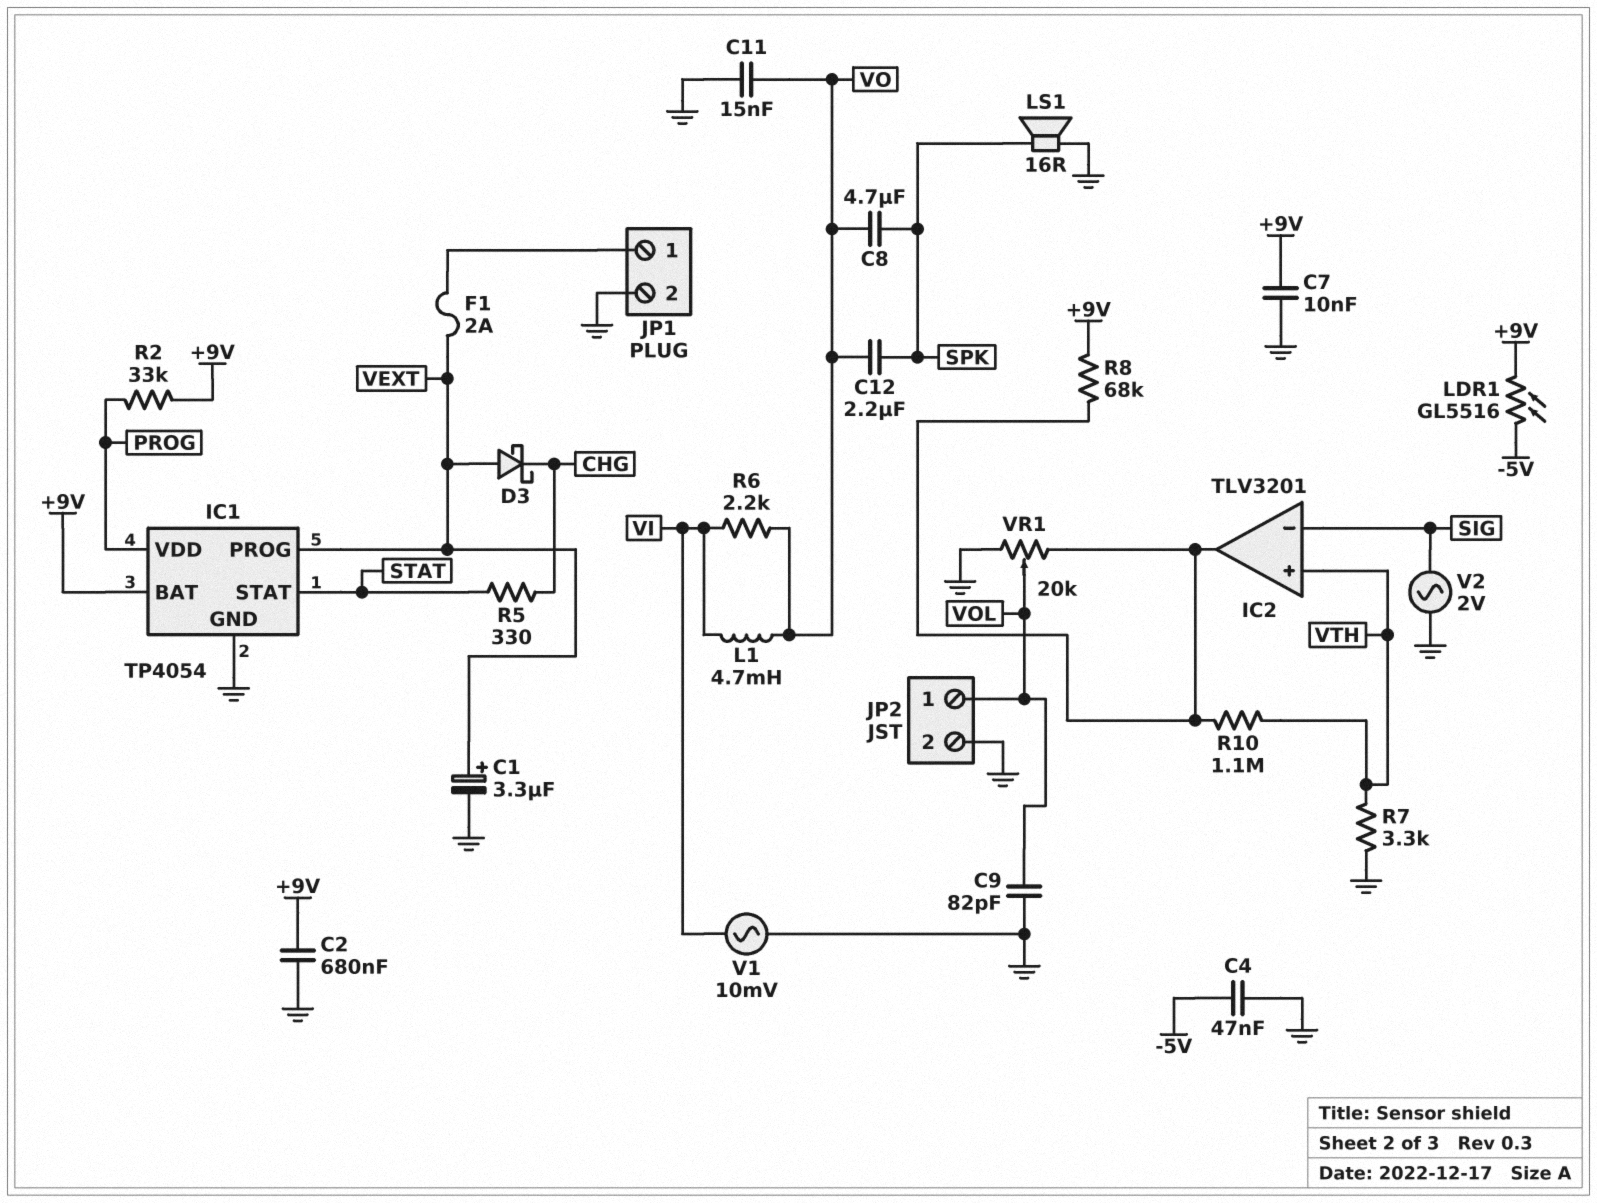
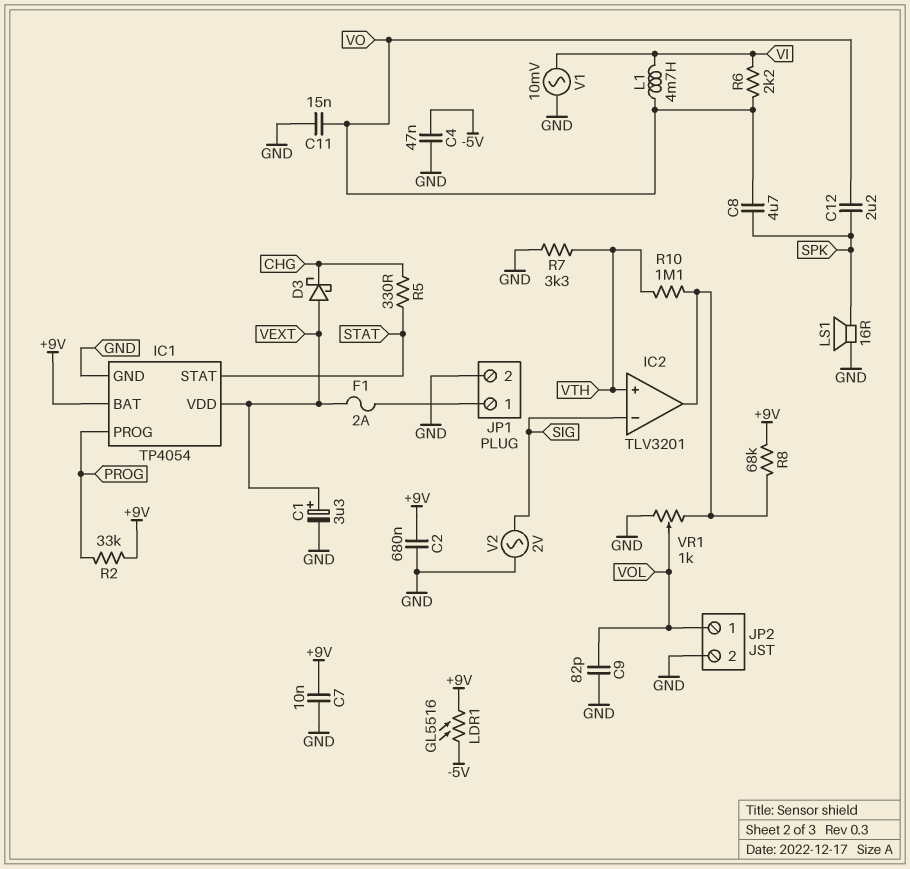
IC1 pin PROG: VEXT -> PROG
IC1 pin VDD: PROG -> VEXT
VR1: 20k (GND, IC2/out, wiper VOL) -> 1k (GND, IC2/out, wiper VOL)

